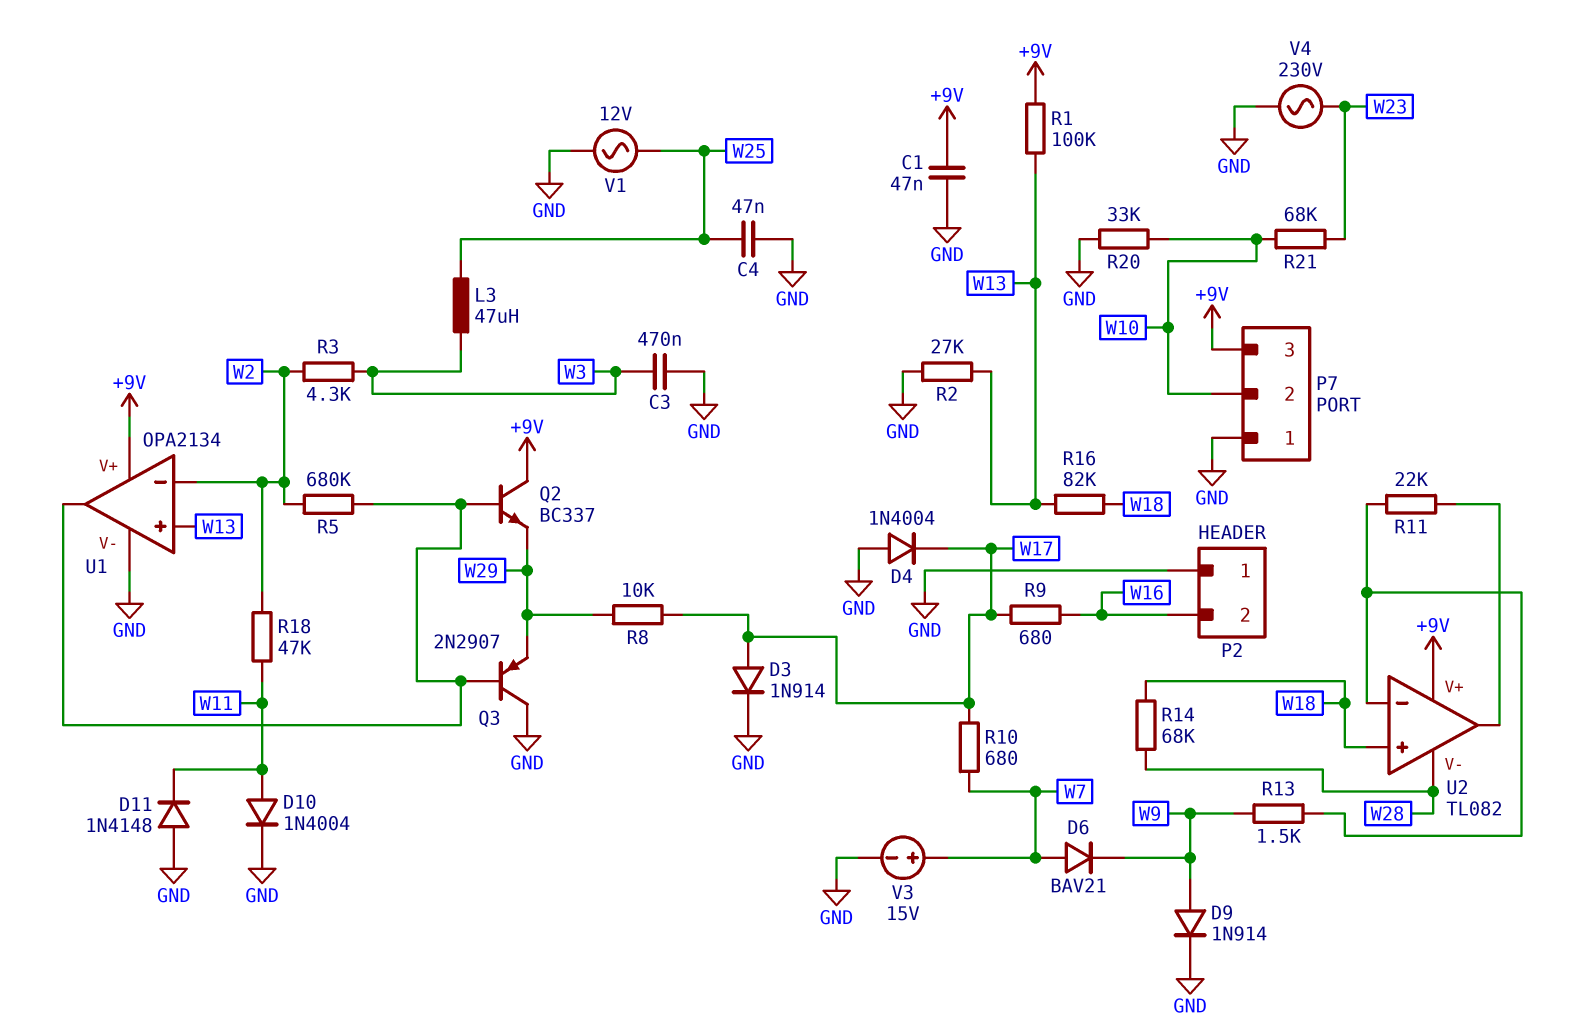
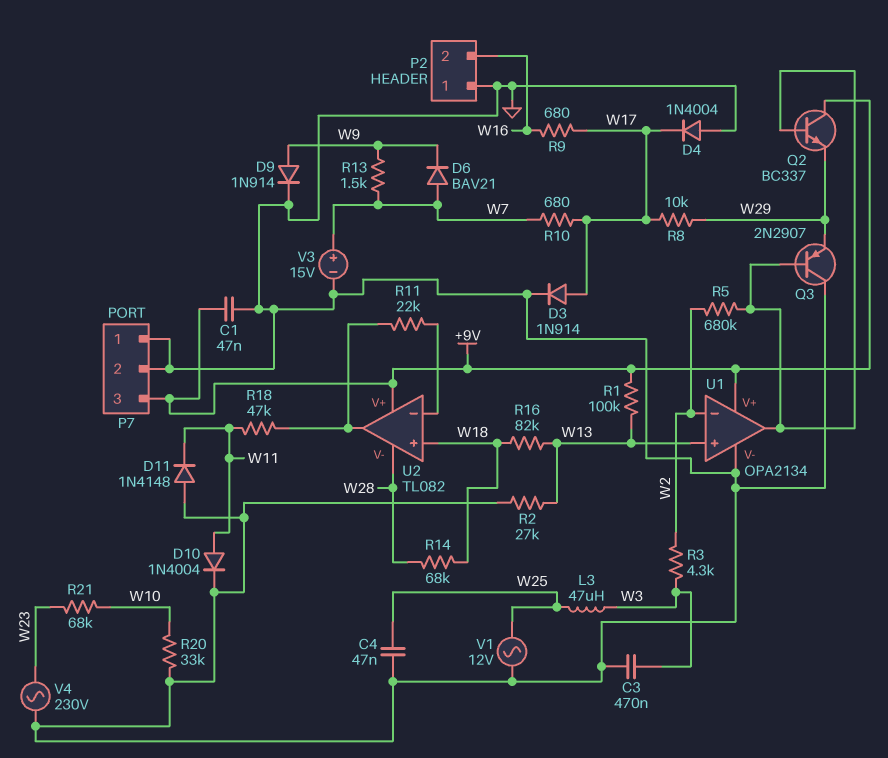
P7 pin 2: W10 -> GND
R13: 1.5k (U2/in-, W9) -> 1.5k (W7, W9)
R18: 47k (W2, W11) -> 47k (U2/out, W11)

